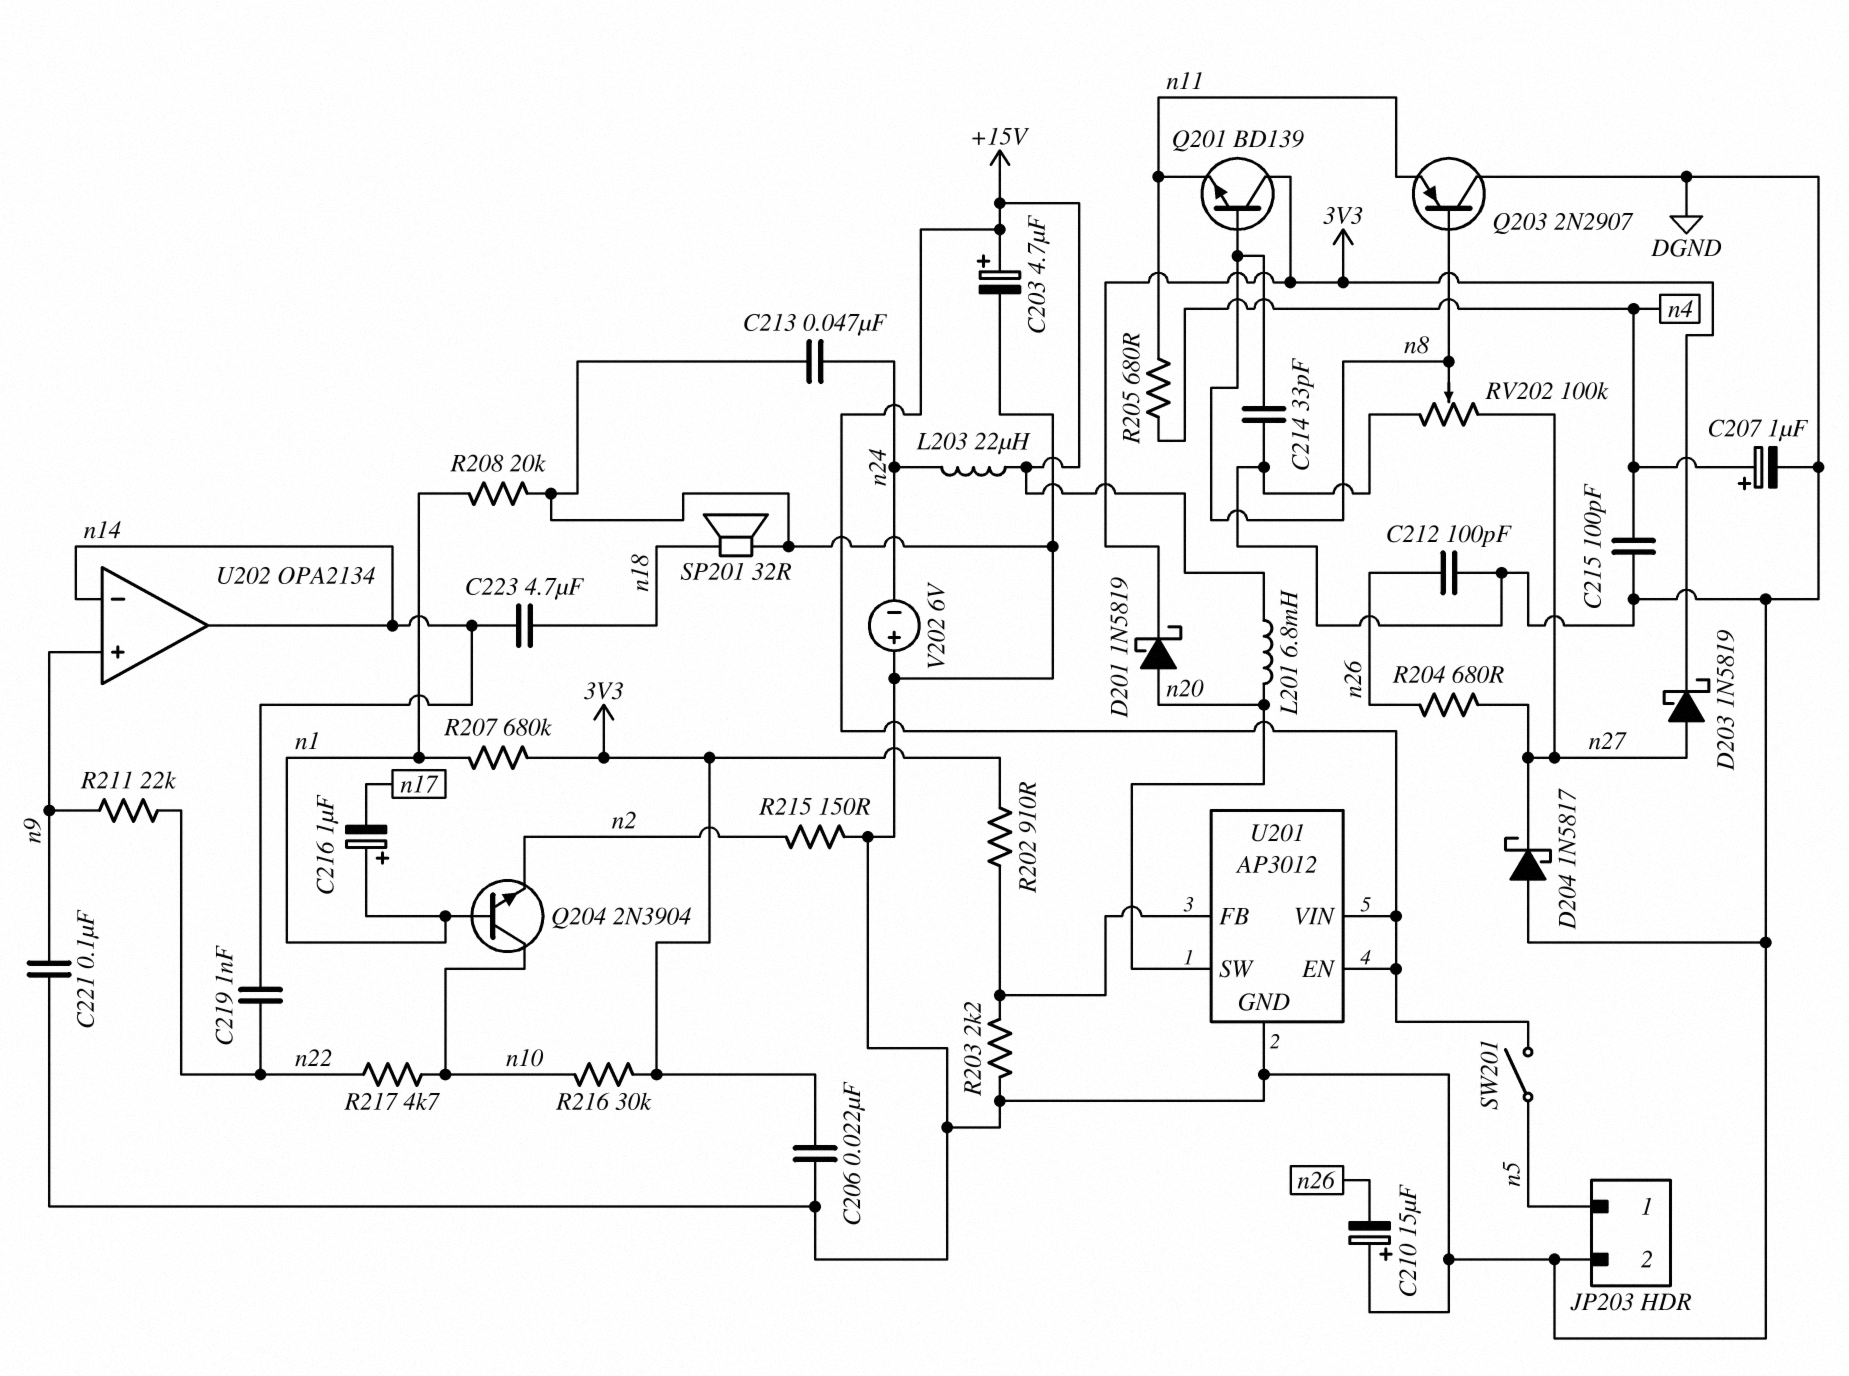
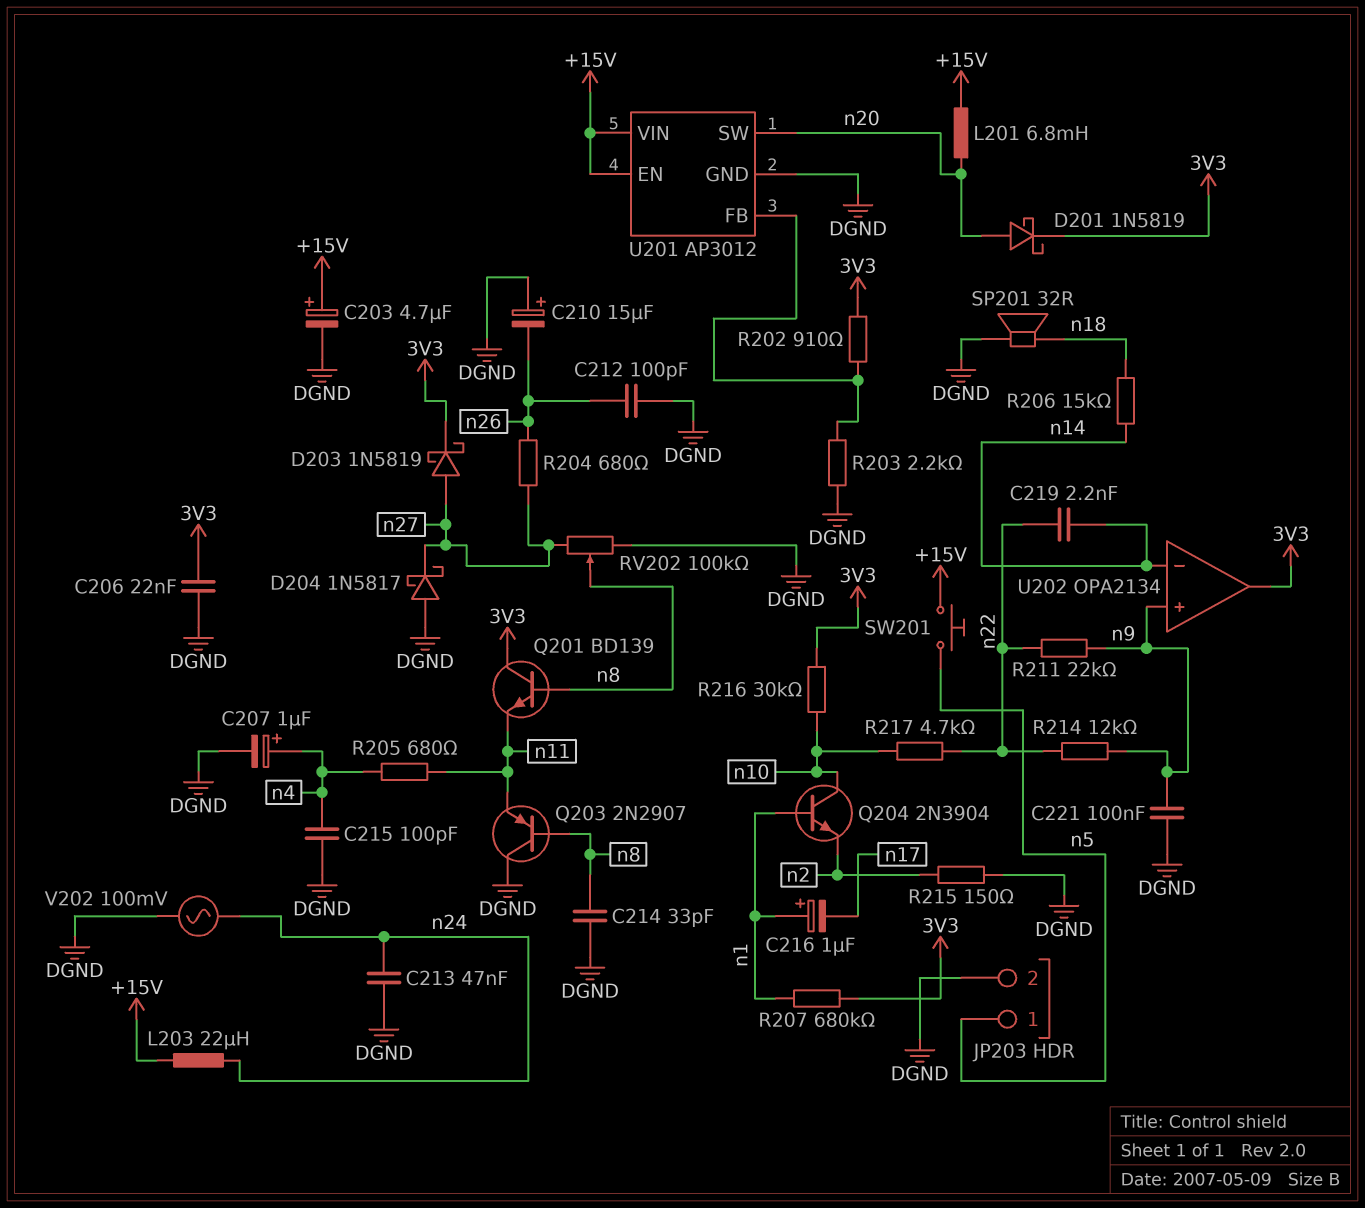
C219: 1nF (n14, n22) -> 2.2nF (n14, n22)
C223: 4.7uF (n14, n18) -> none
R206: none -> 15k (n14, n18)
R208: 20k (DGND, n1) -> none
R214: none -> 12k (n9, n22)
SW201: switch (+15V, n5) -> button (+15V, n5)
U202 pin out: n14 -> 3V3
V202: 6V (plus DGND, minus n24) -> AC 100mV (DGND, n24)

